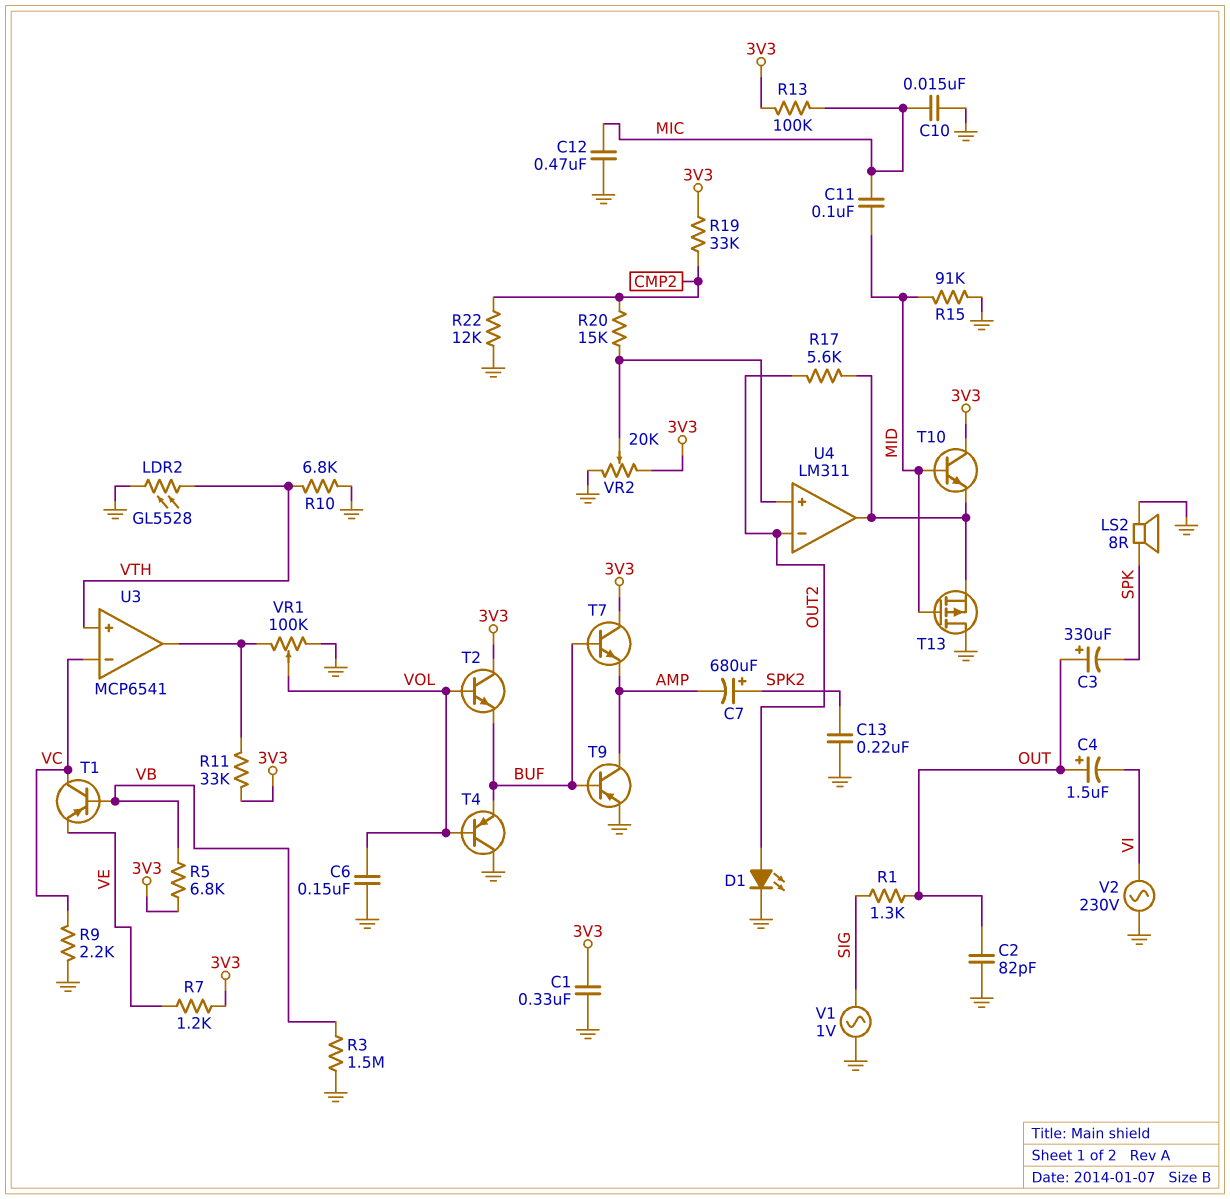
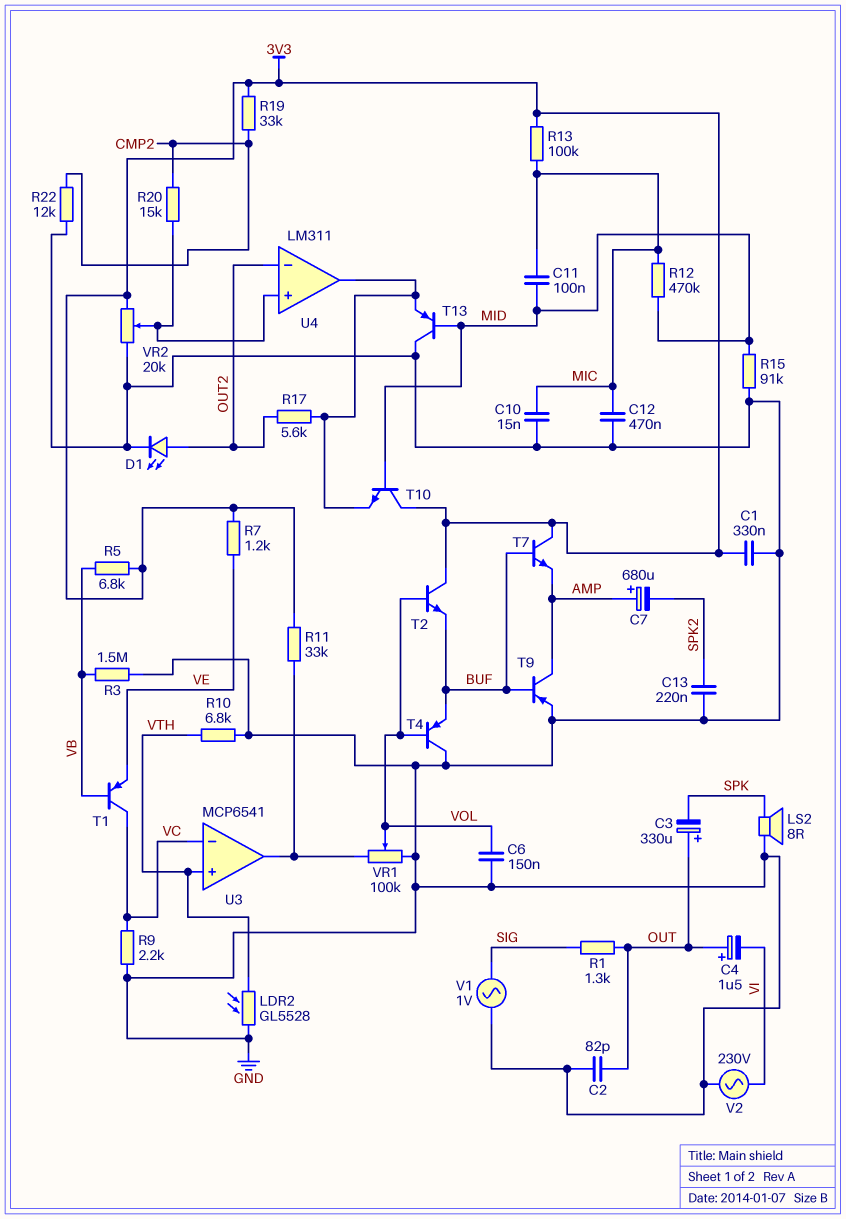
C7: 680uF (plus SPK2, minus AMP) -> 680uF (plus AMP, minus SPK2)
R12: none -> 470k (MIC, MID)
T13: PMOS (G MID, D GND, S U4/out) -> PNP (B MID, C GND, E U4/out)

